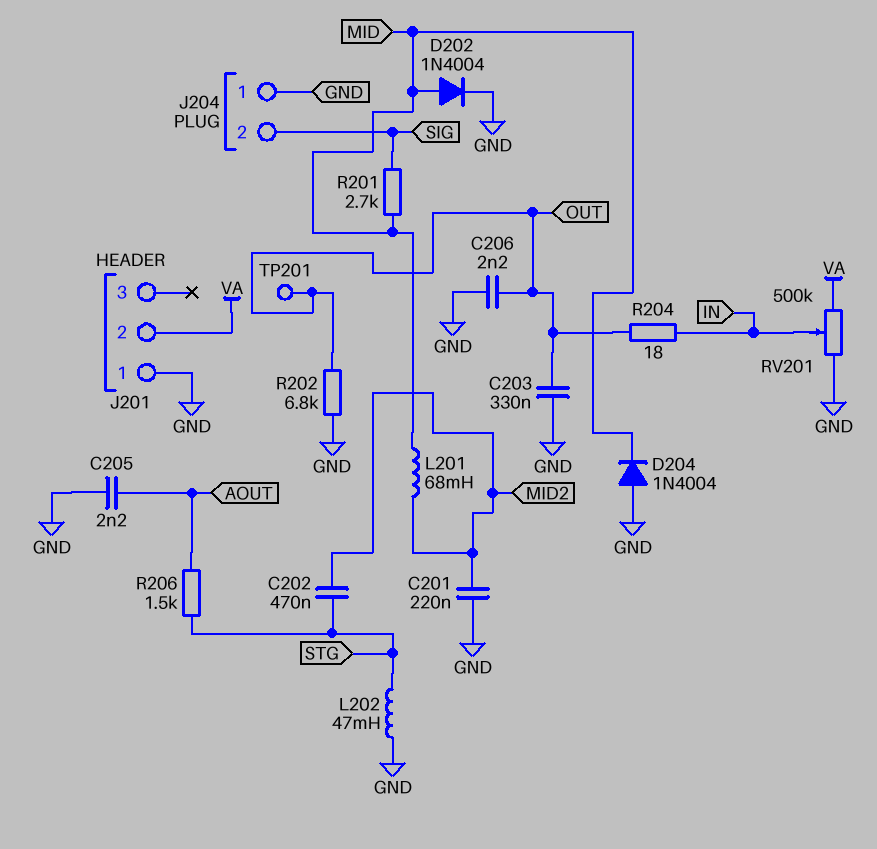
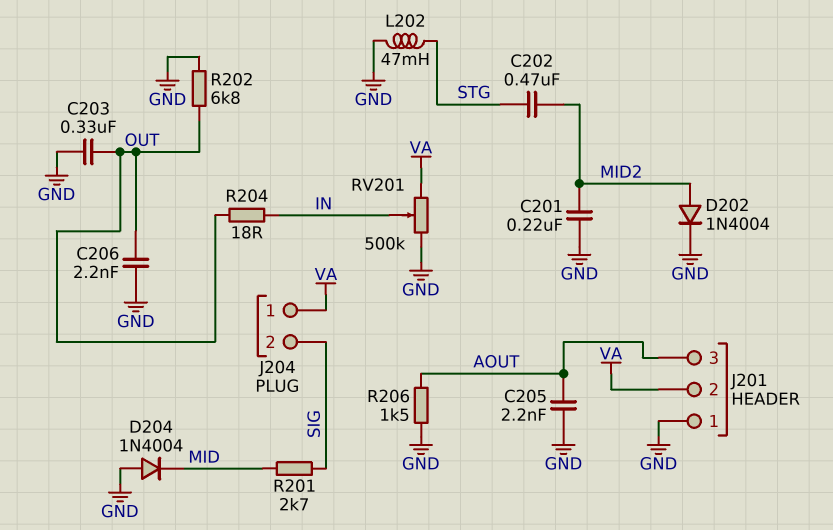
D202: diode 1N4004 (A MID, K GND) -> diode 1N4004 (A MID2, K GND)
J201 pin 3: none -> AOUT
J204 pin 1: GND -> VA
L201: 68mH (MID, MID2) -> none
R206: 1.5k (AOUT, STG) -> 1.5k (AOUT, GND)
TP201: test point (OUT) -> none

